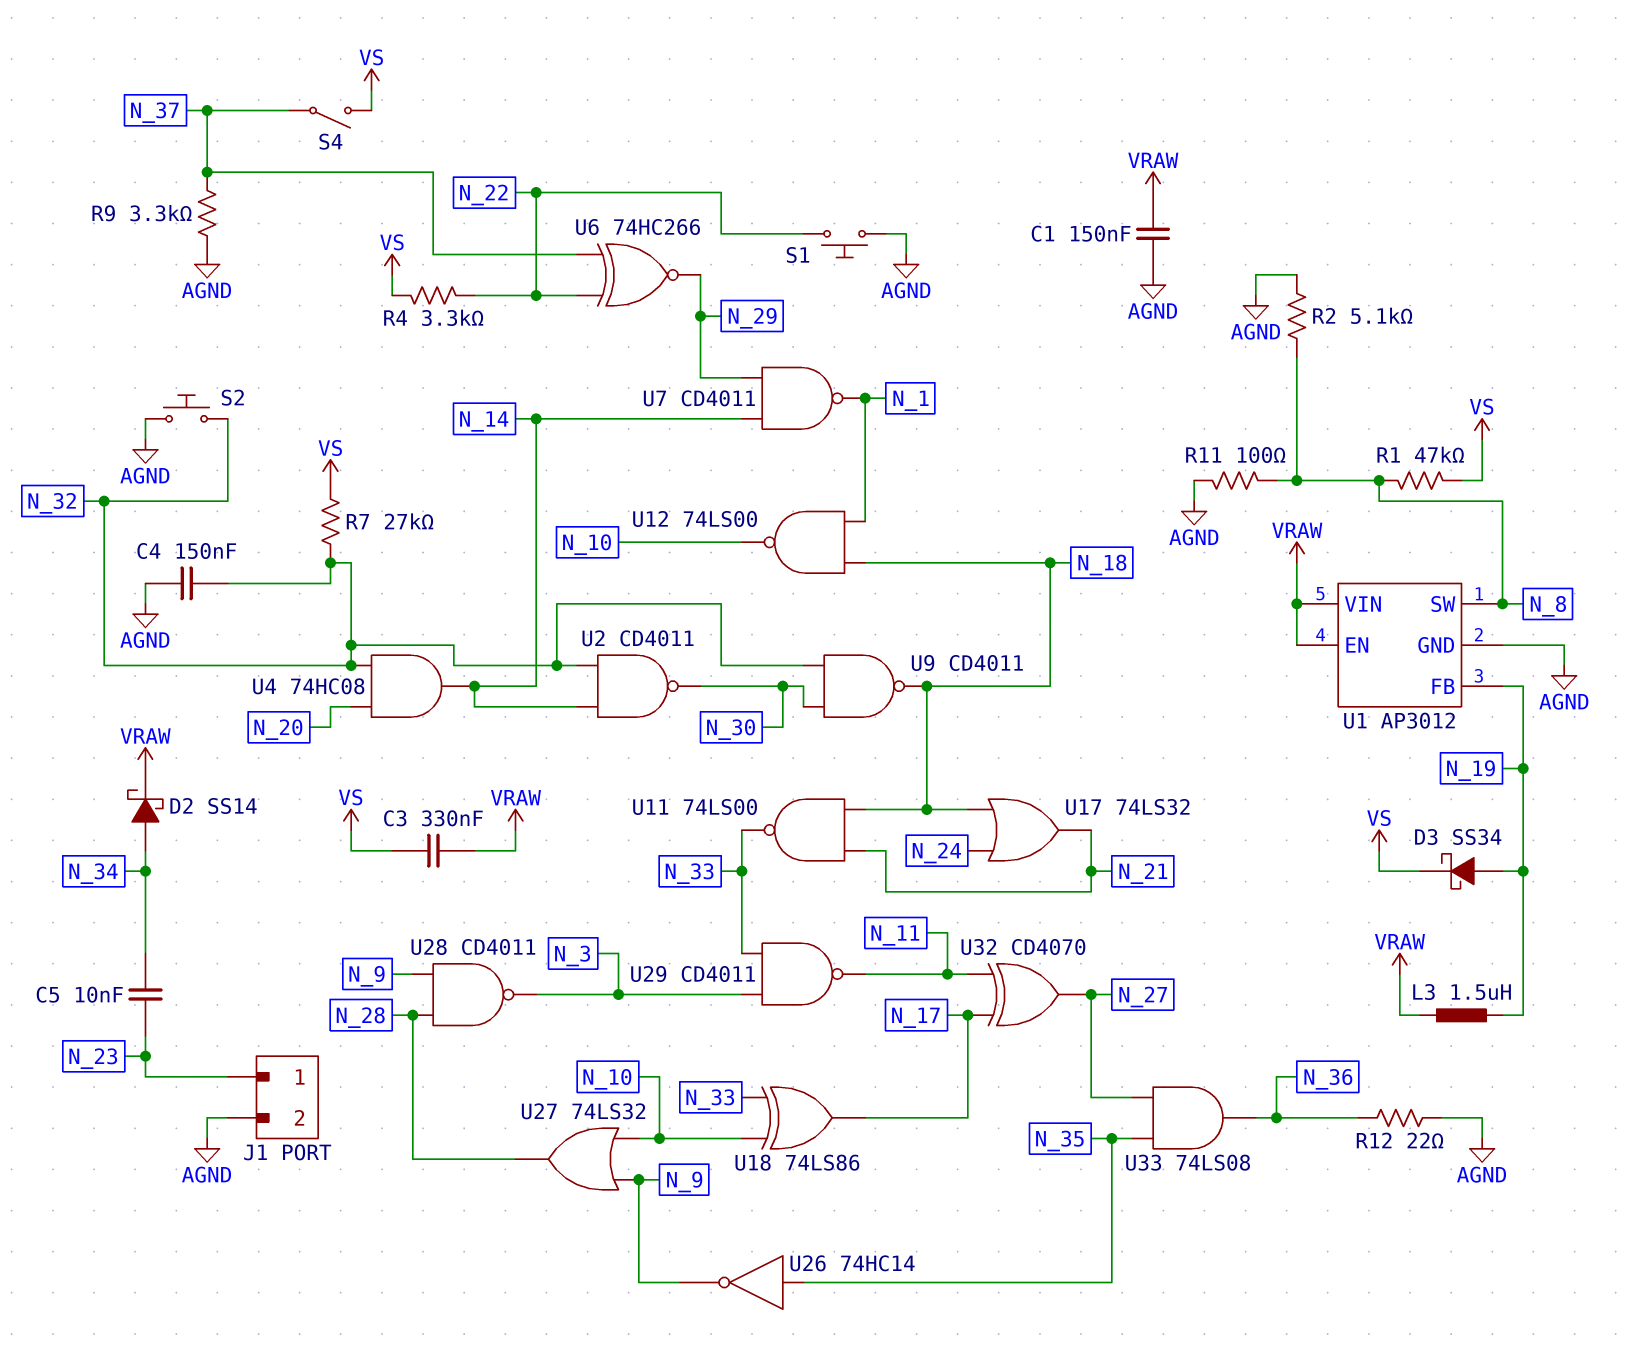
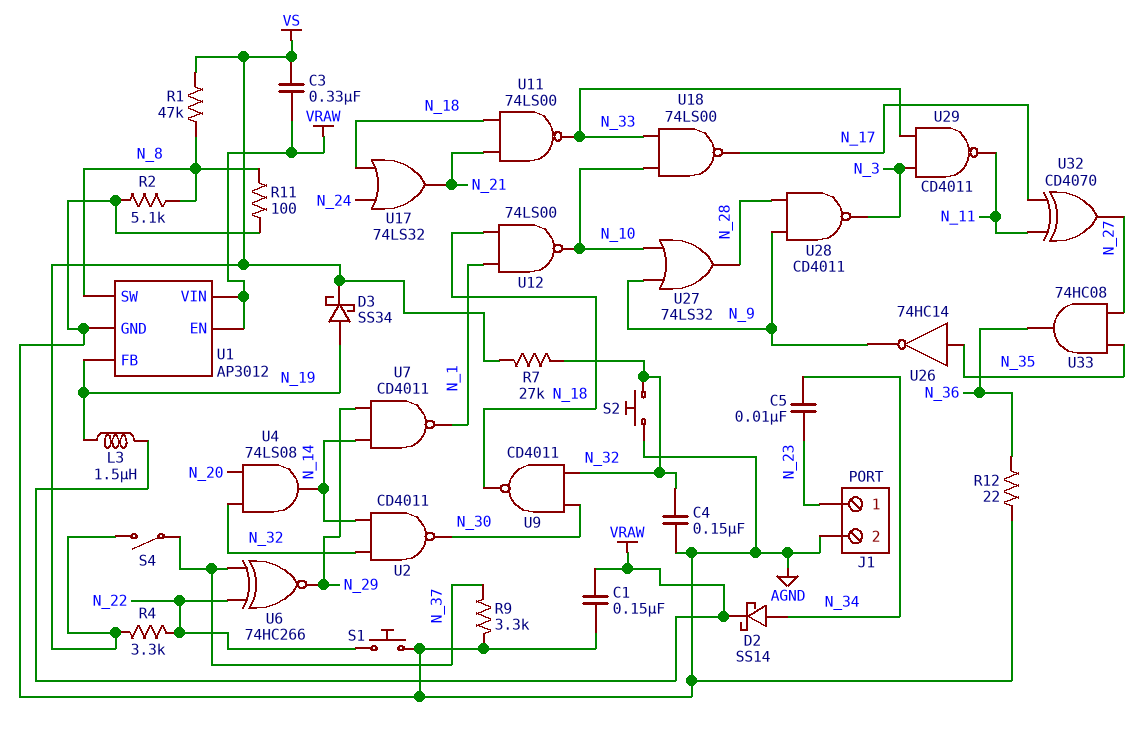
U4: AND 74HC08 (in N_20, in N_32, out N_14) -> AND 74LS08 (in N_20, in N_32, out N_14)
U18: XOR 74LS86 (in N_10, in N_33, out N_17) -> NAND 74LS00 (in N_10, in N_33, out N_17)
U33: AND 74LS08 (in N_27, in N_35, out N_36) -> AND 74HC08 (in N_27, in N_35, out N_36)

